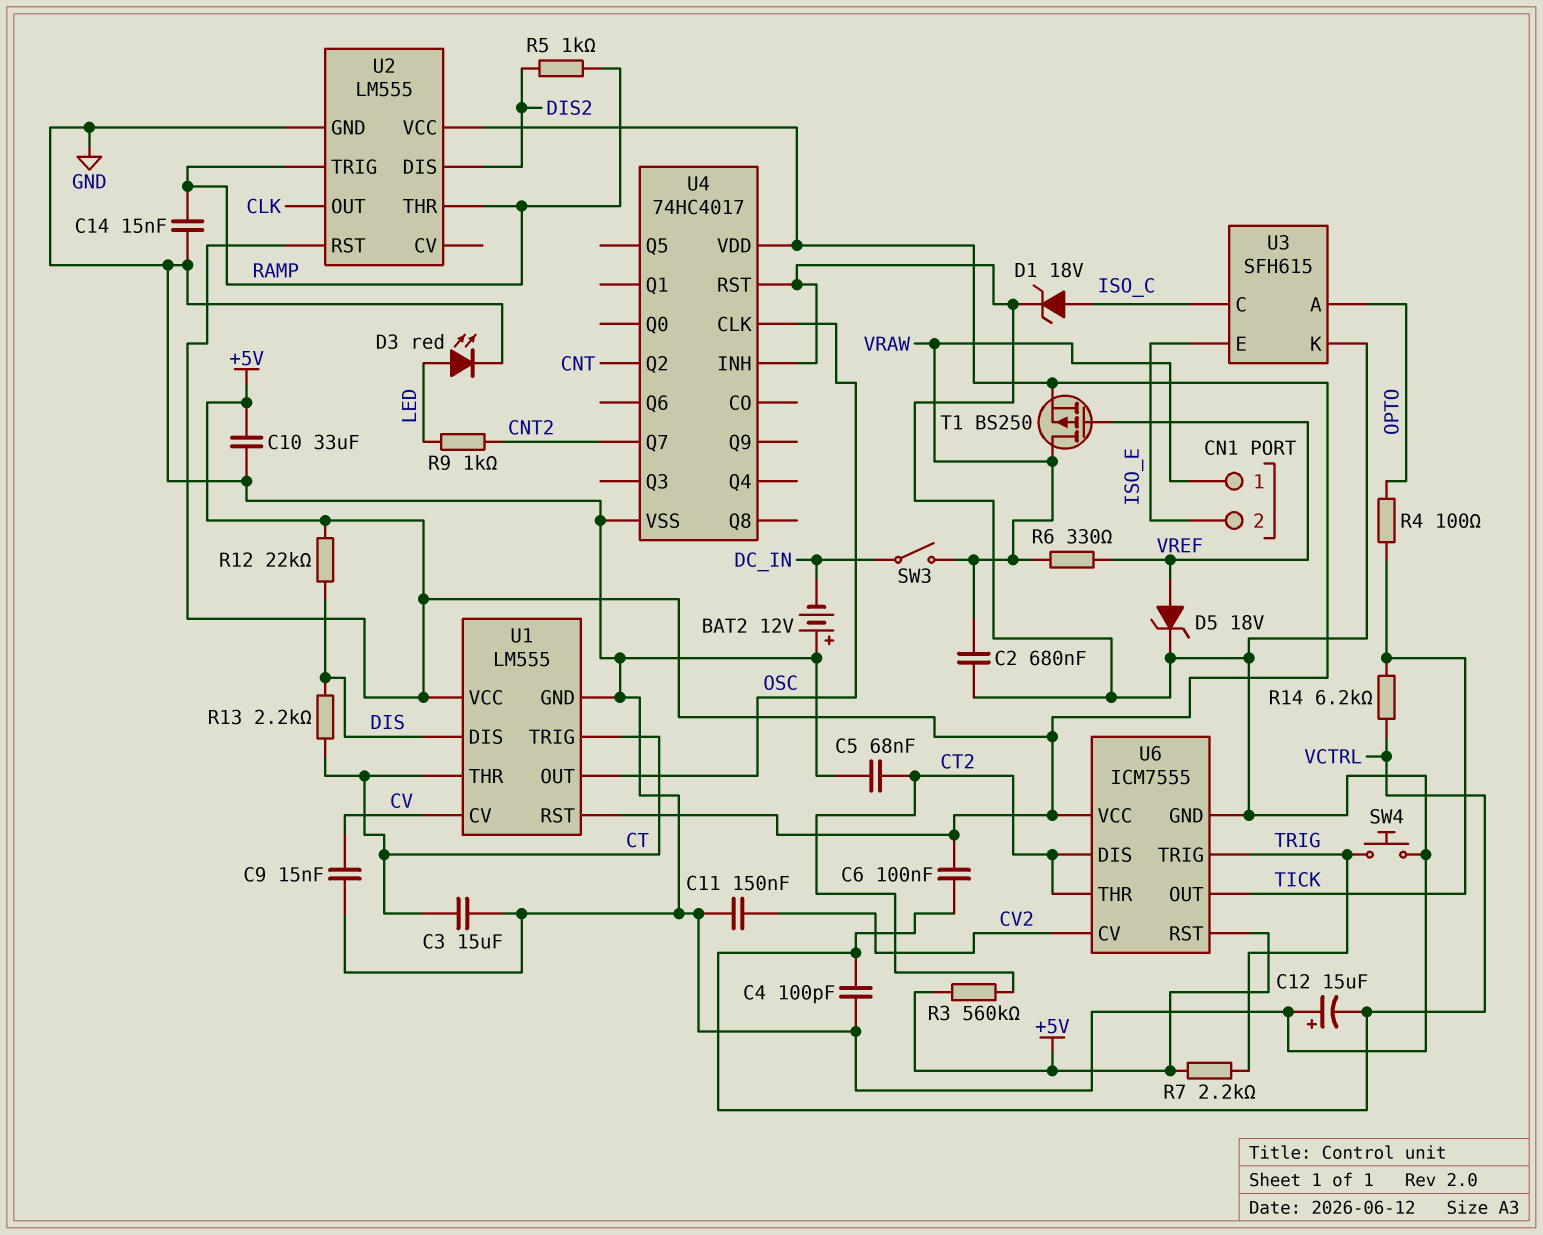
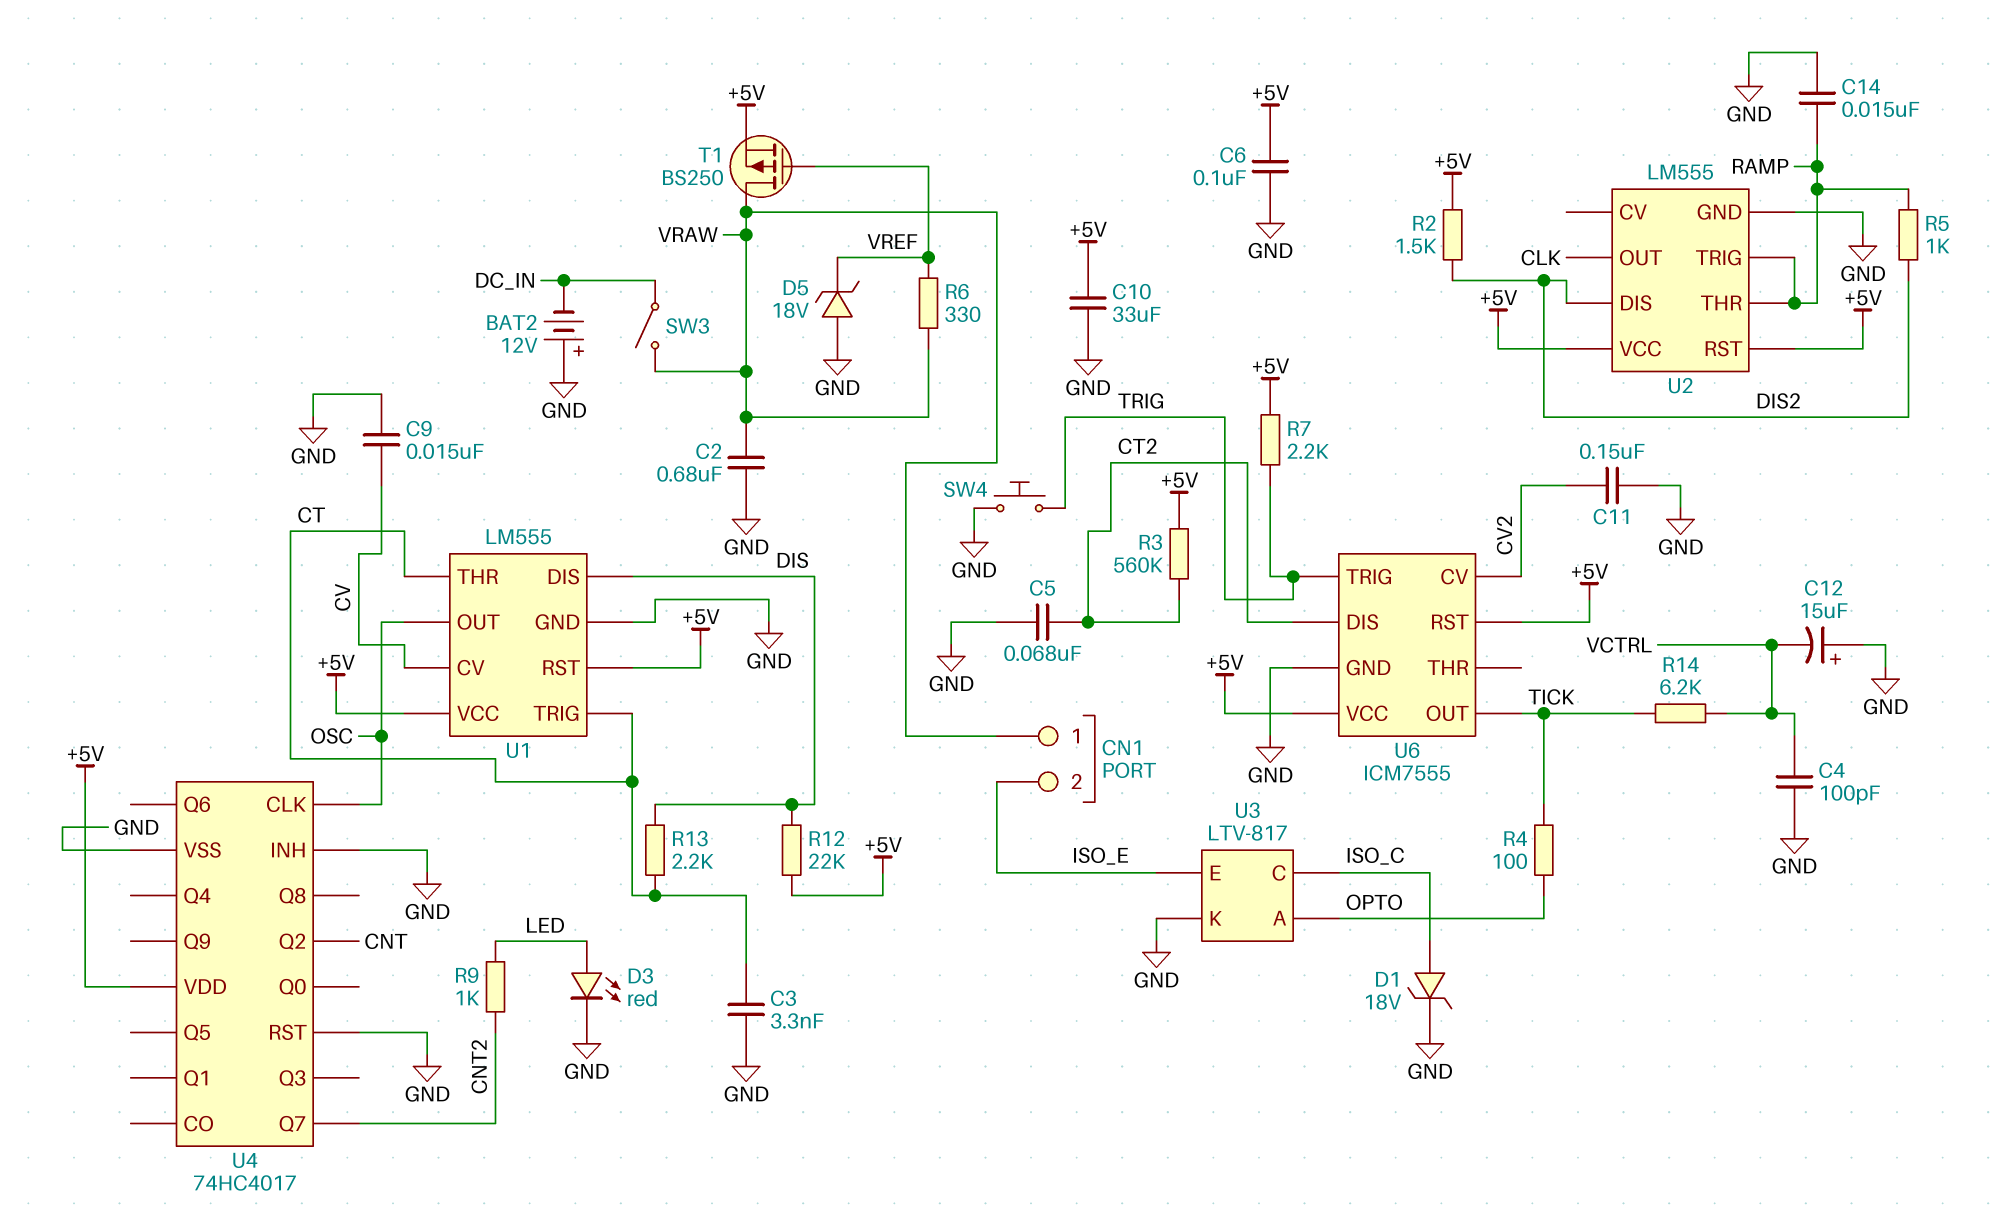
C3: 15uF (CT, GND) -> 3.3nF (CT, GND)
C6: 100nF (+5V, VCTRL) -> 100nF (+5V, GND)
D5: zener 18V (A VREF, K GND) -> zener 18V (A GND, K VREF)
R2: none -> 1.5k (+5V, DIS2)
U3: SFH615 -> LTV-817
U6 pin THR: CT2 -> none

